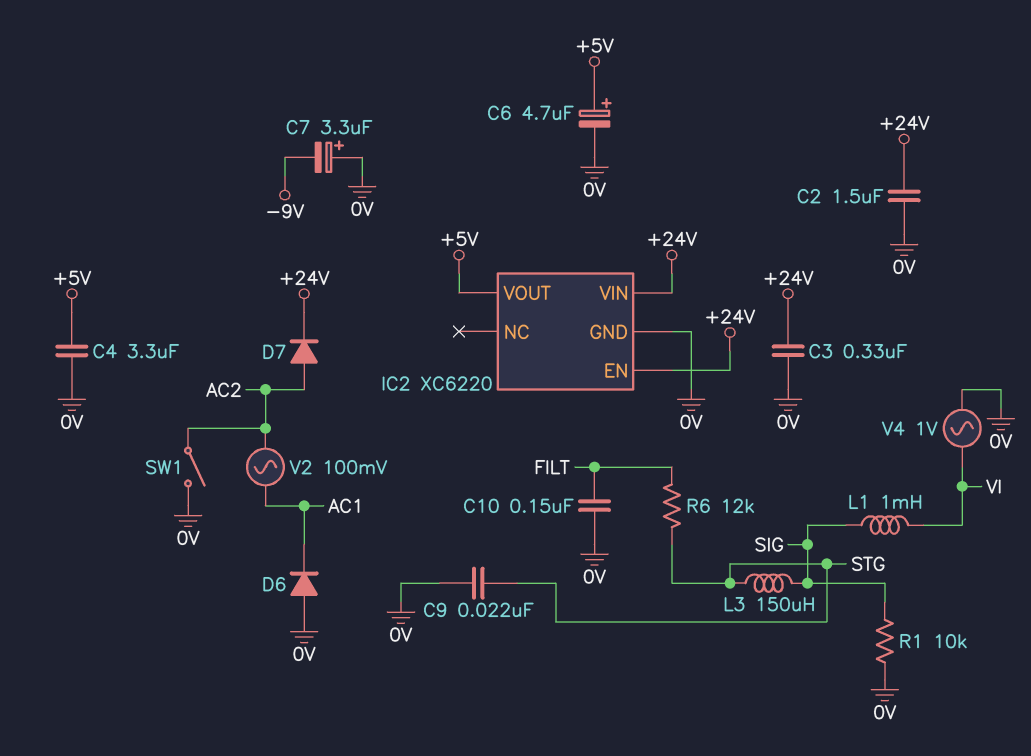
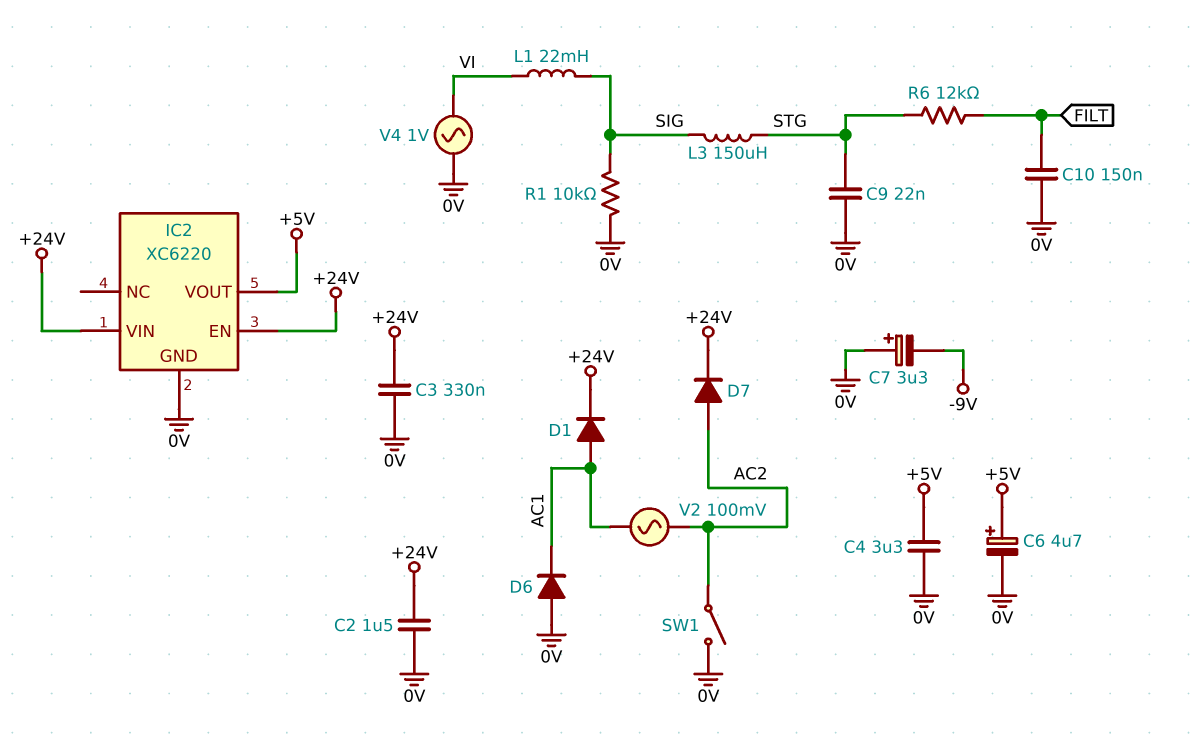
D1: none -> diode (A AC1, K +24V)
L1: 1mH (SIG, VI) -> 22mH (SIG, VI)

